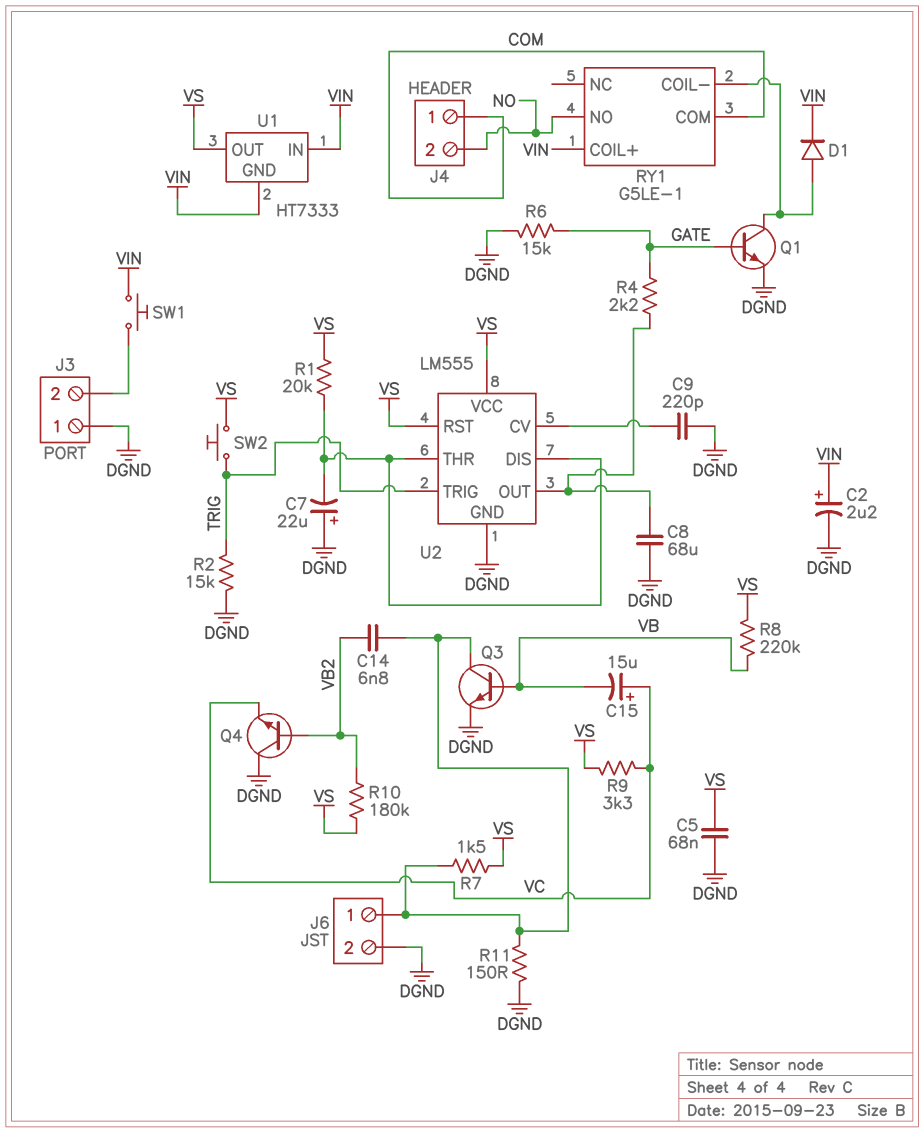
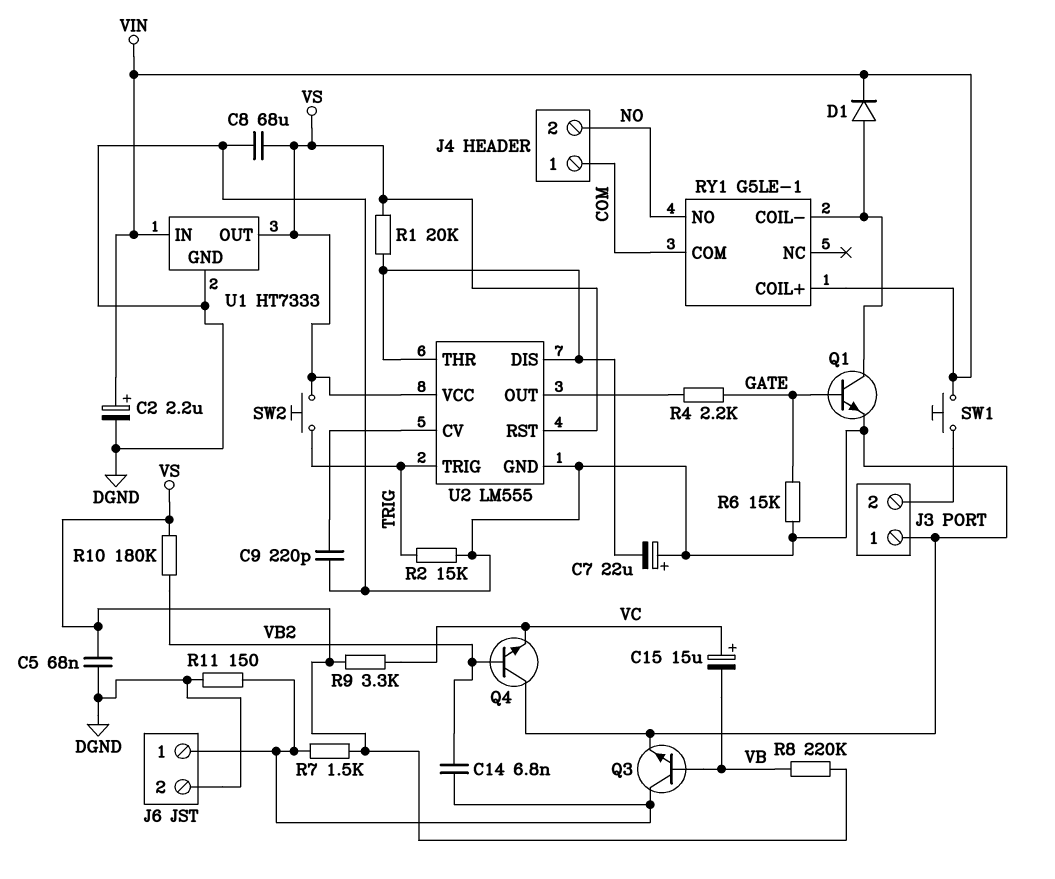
C8: 68uF (DGND, U2/OUT) -> 68uF (DGND, VS)
U1 pin GND: VIN -> DGND

